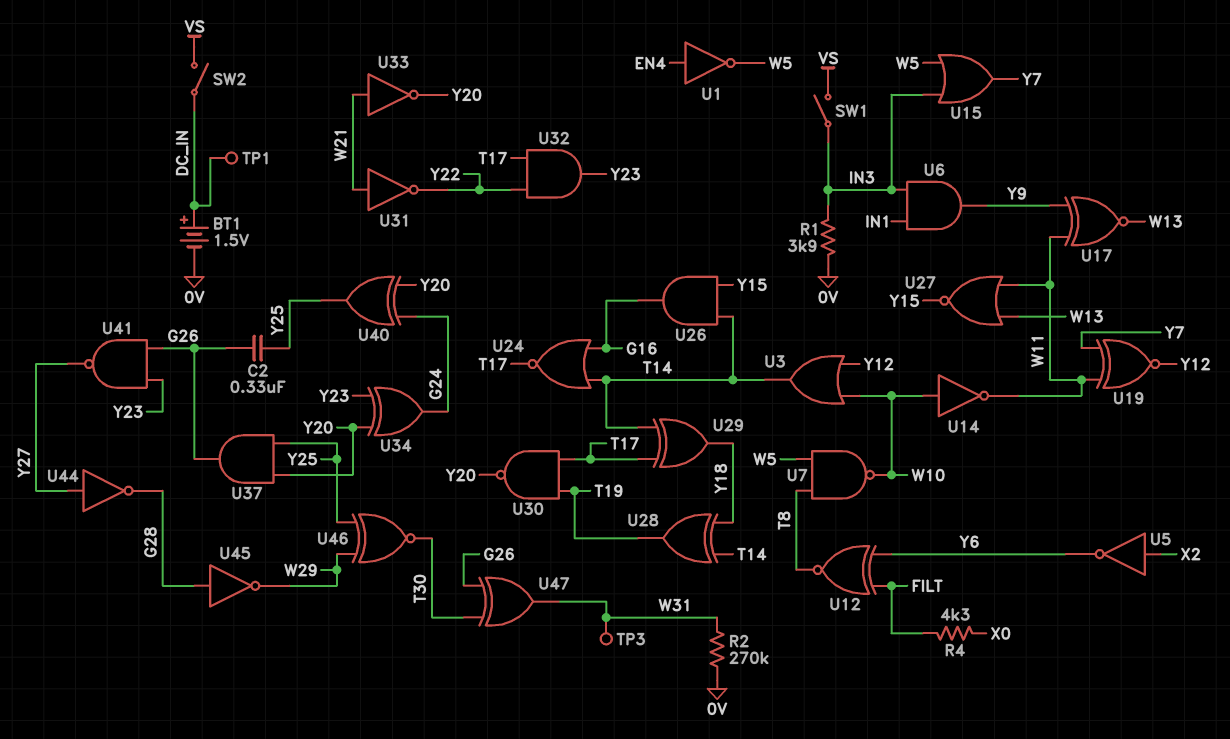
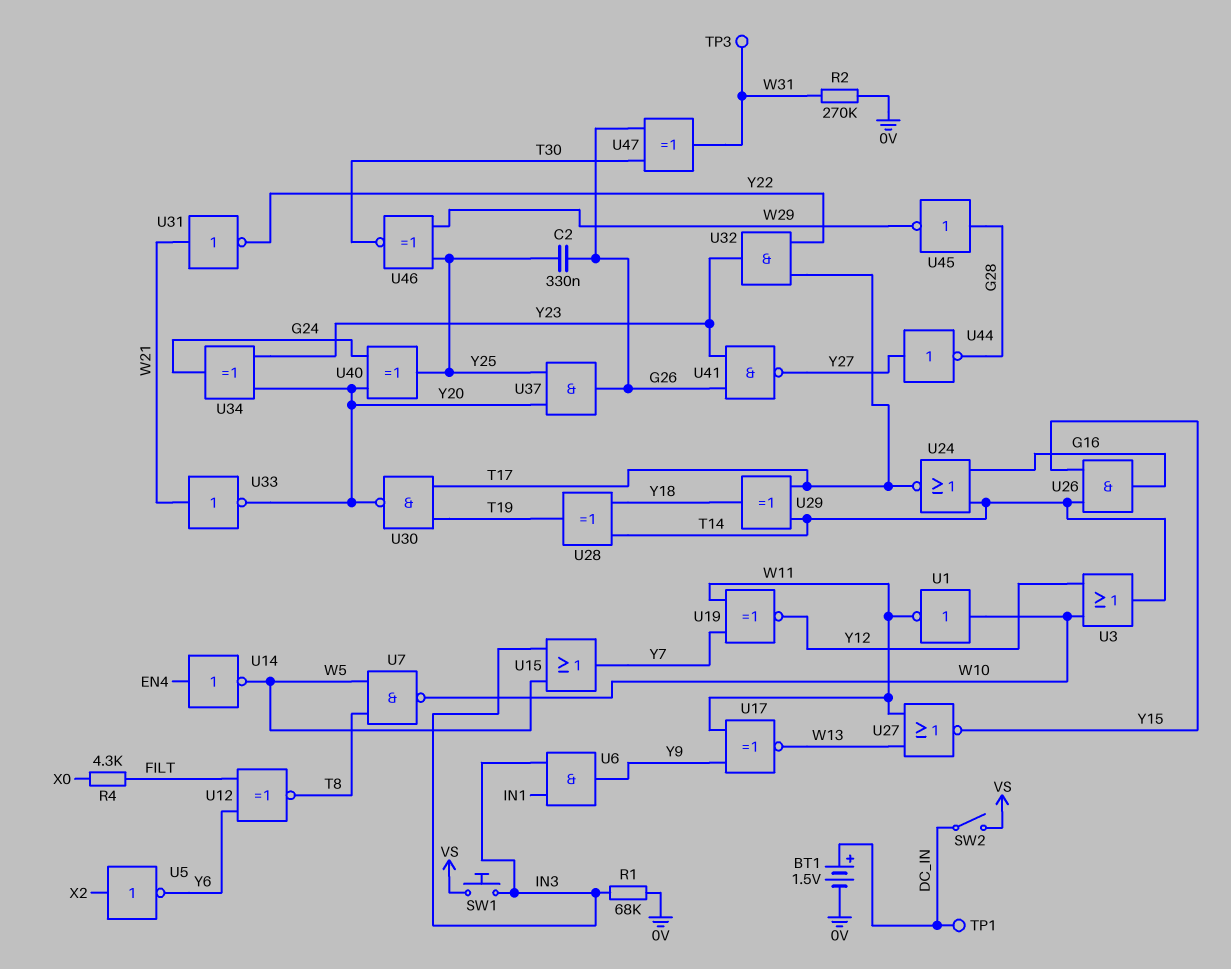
R1: 3.9k (0V, IN3) -> 68k (0V, IN3)
SW1: switch (IN3, VS) -> button (IN3, VS)
U1: NOT (in EN4, out W5) -> NOT (in W10, out W11)
U14: NOT (in W10, out W11) -> NOT (in EN4, out W5)

